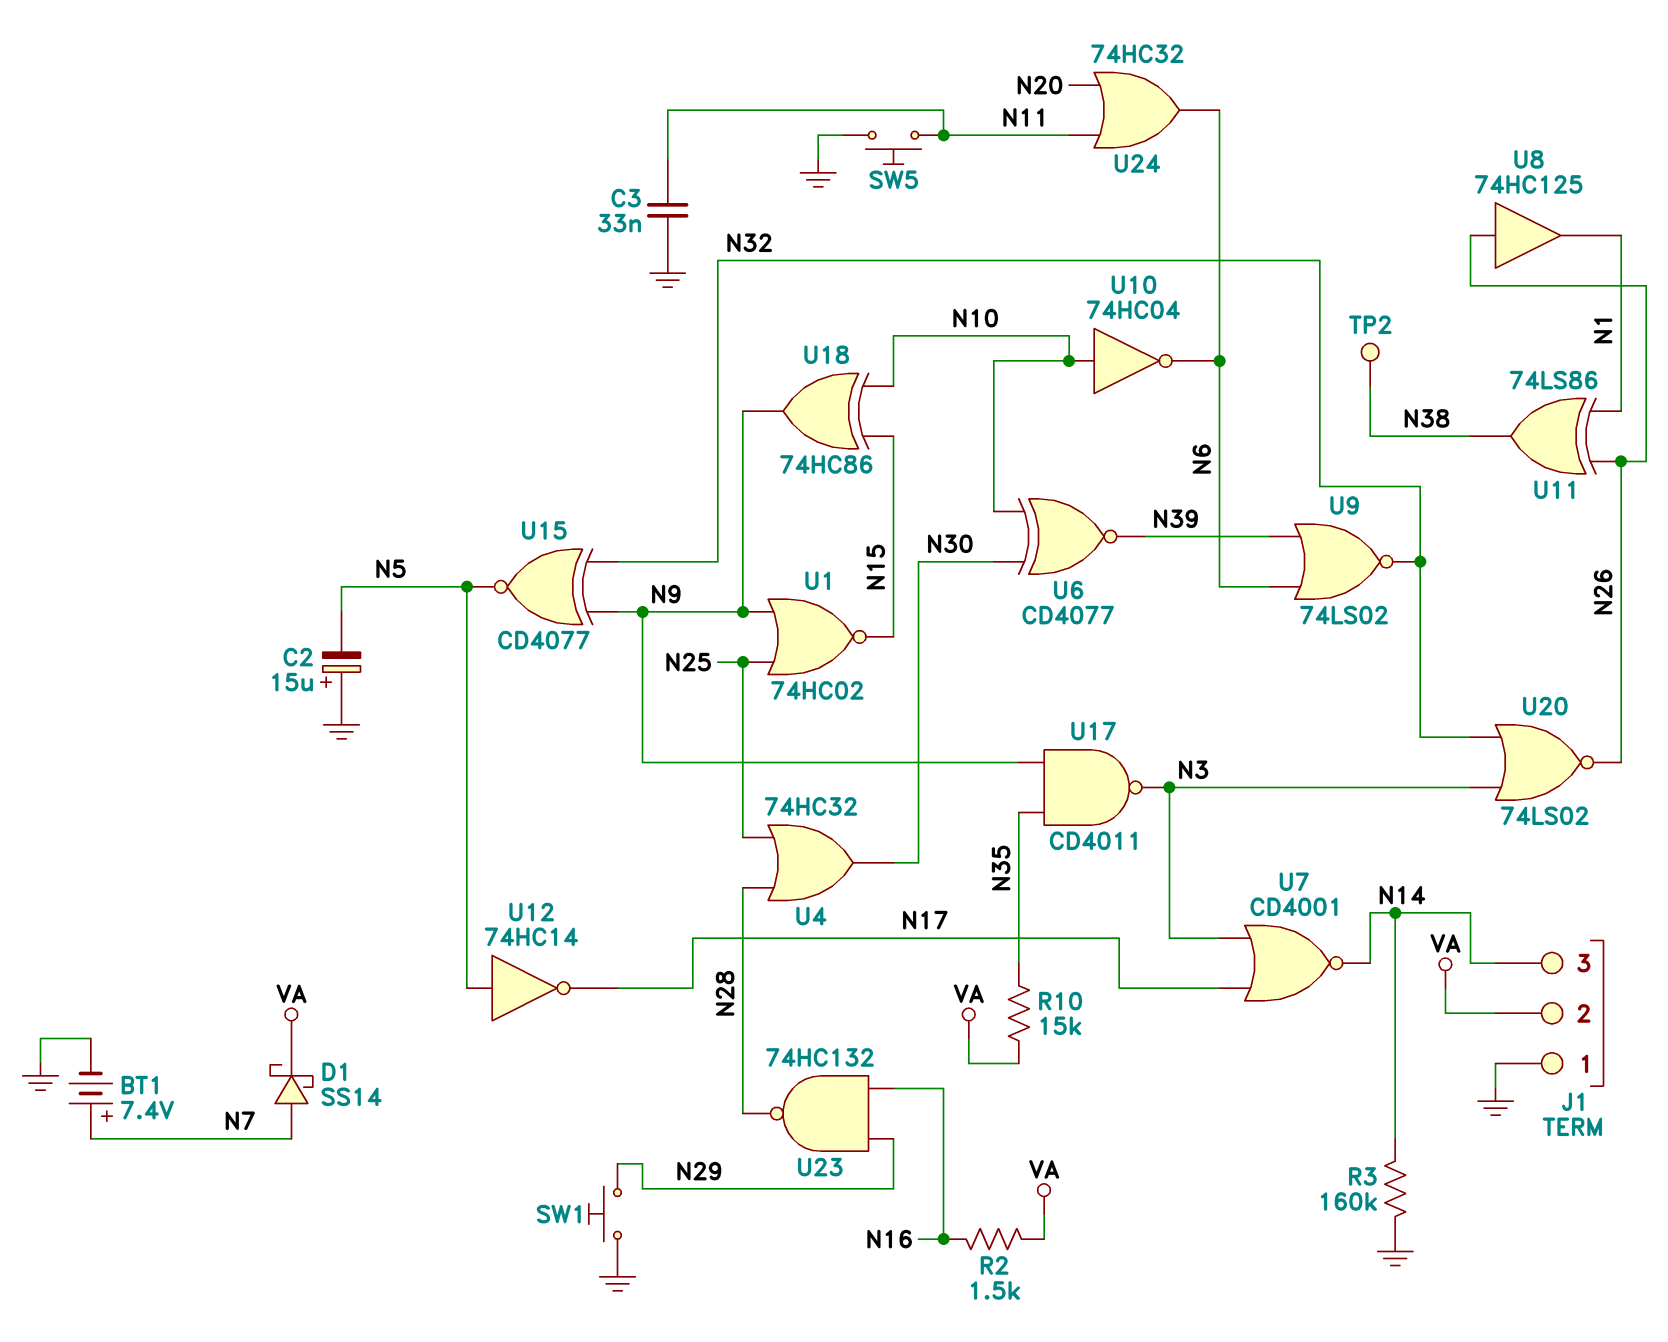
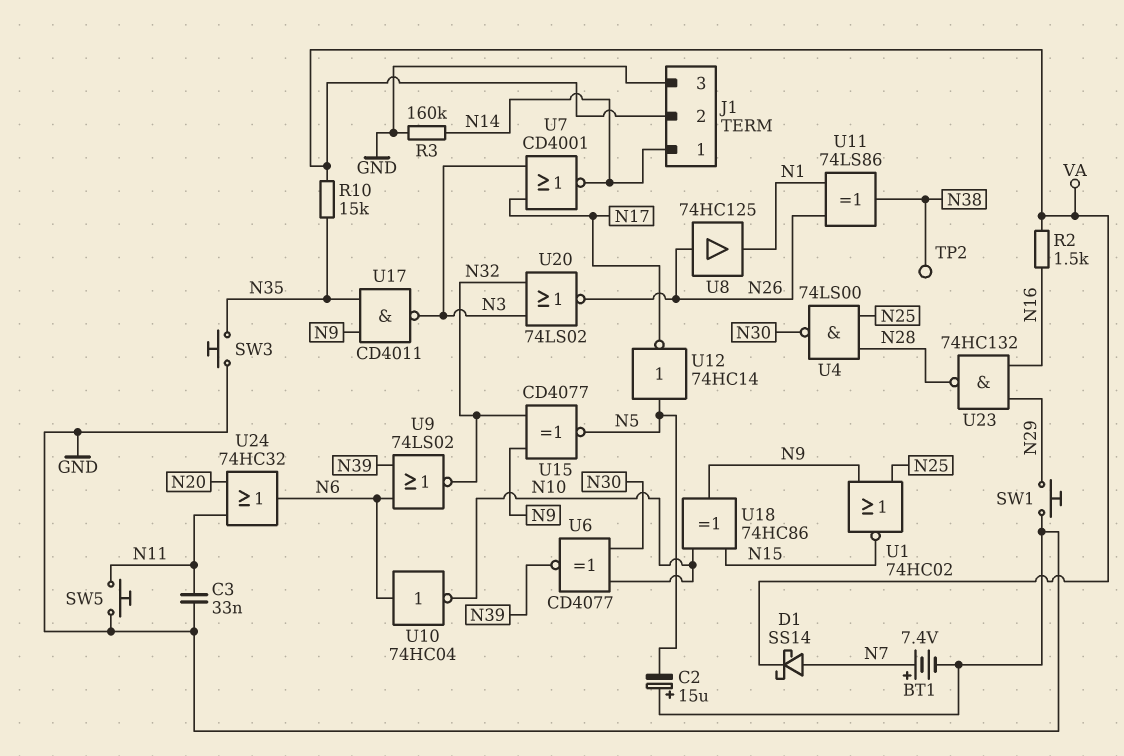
J1 pin 1: GND -> N14
J1 pin 3: N14 -> GND
SW3: none -> button (GND, N35)
U4: OR 74HC32 (in N25, in N28, out N30) -> NAND 74LS00 (in N25, in N28, out N30)
U10: NOT 74HC04 (in N10, out N6) -> NOT 74HC04 (in N6, out N10)

